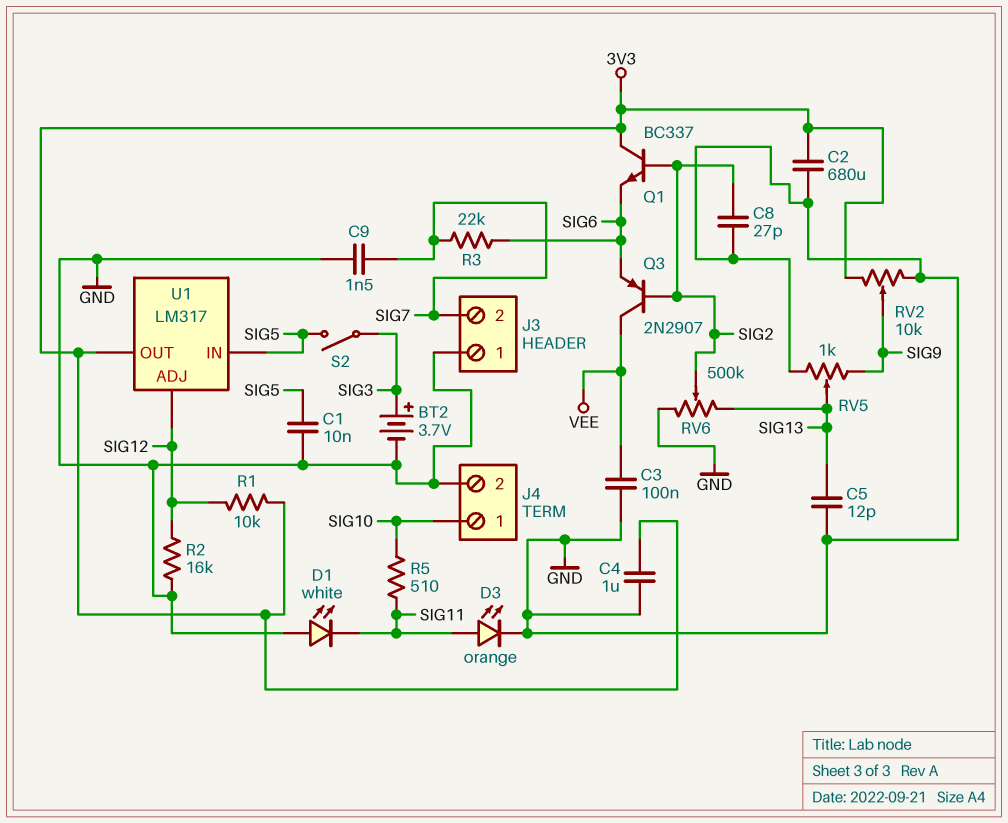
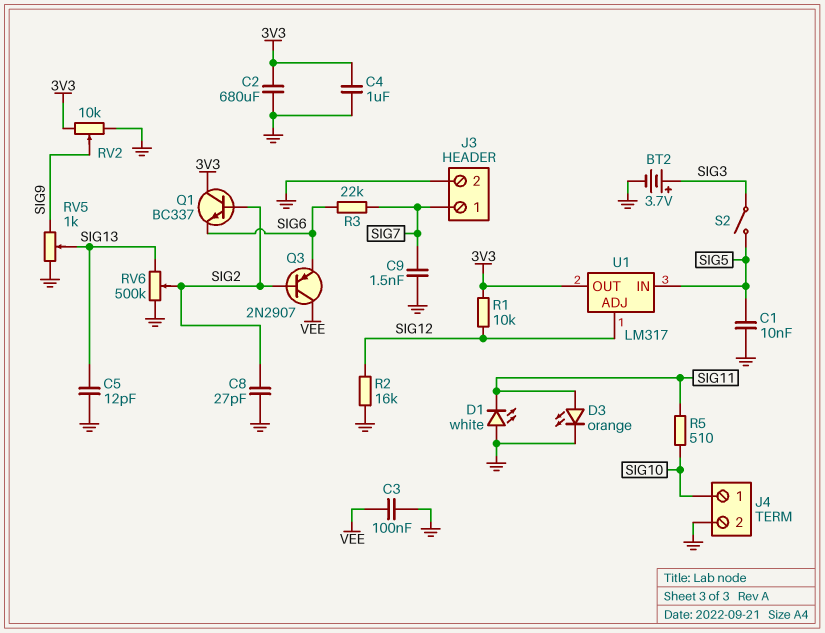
J3 pin 1: GND -> SIG7
J3 pin 2: SIG7 -> GND

